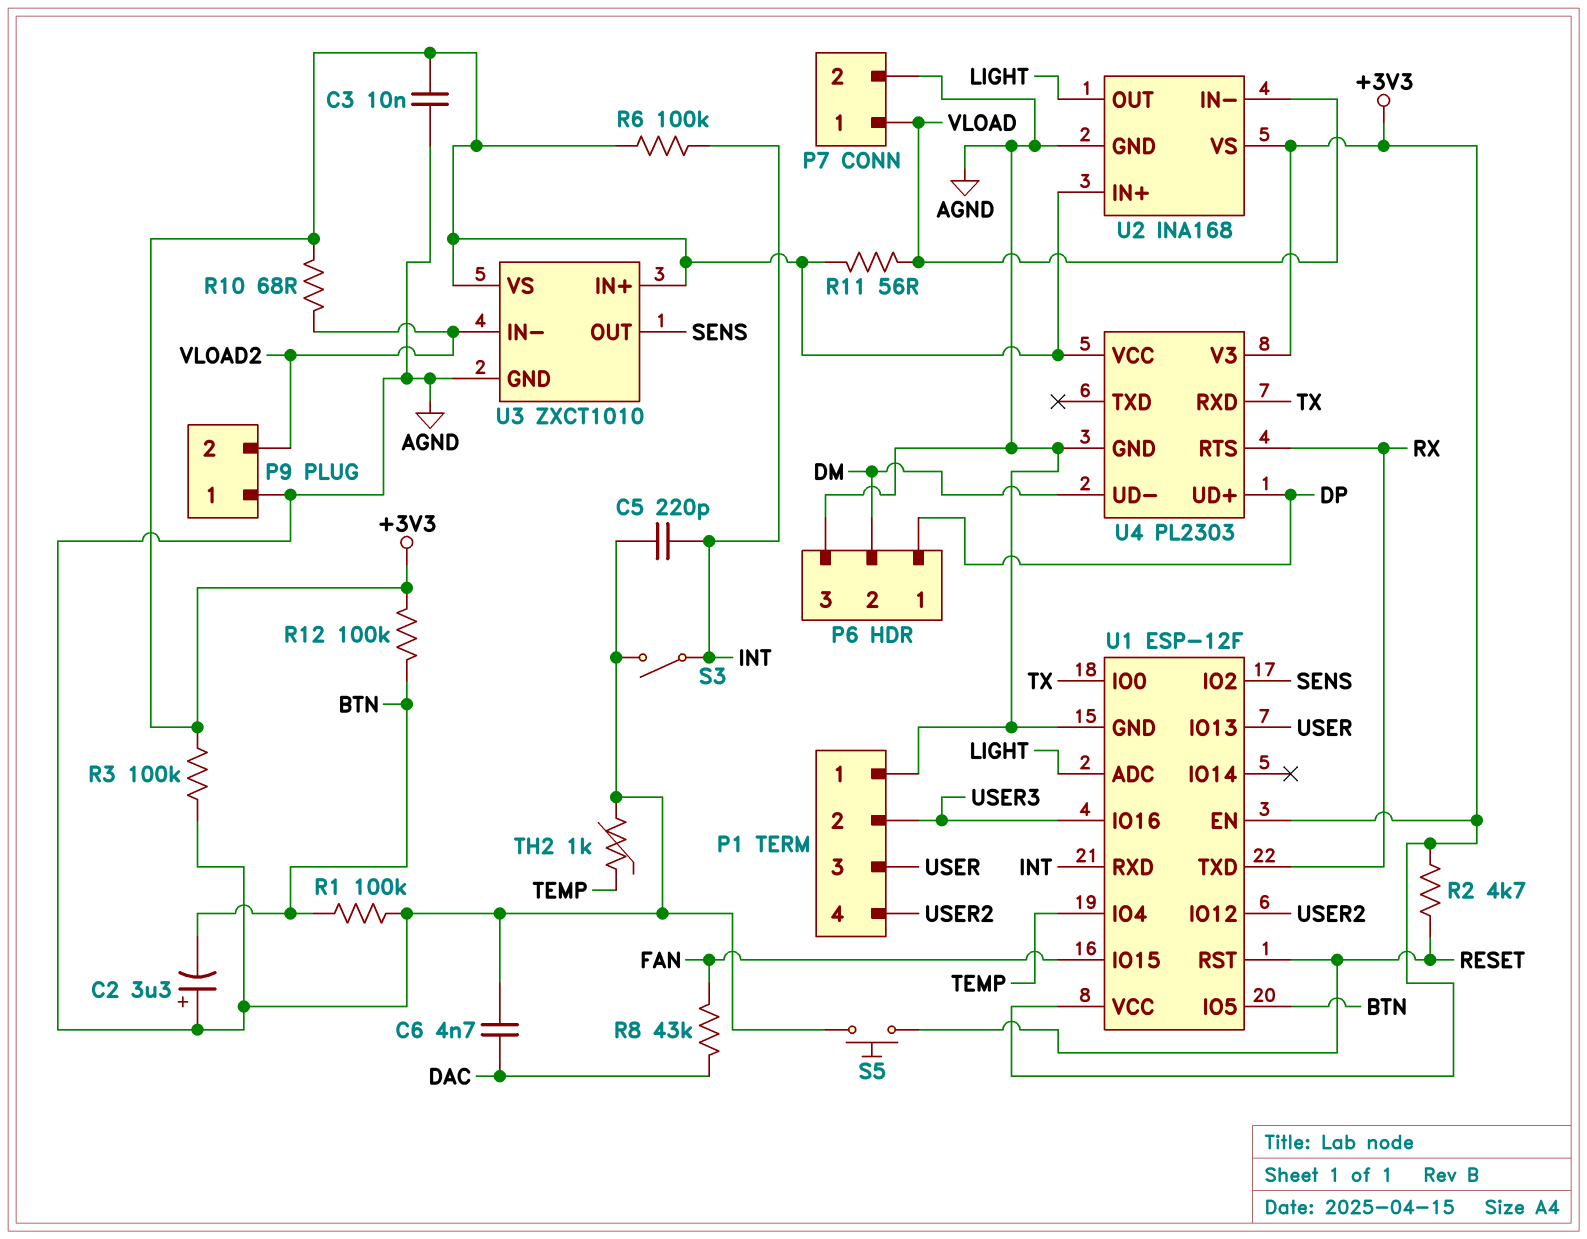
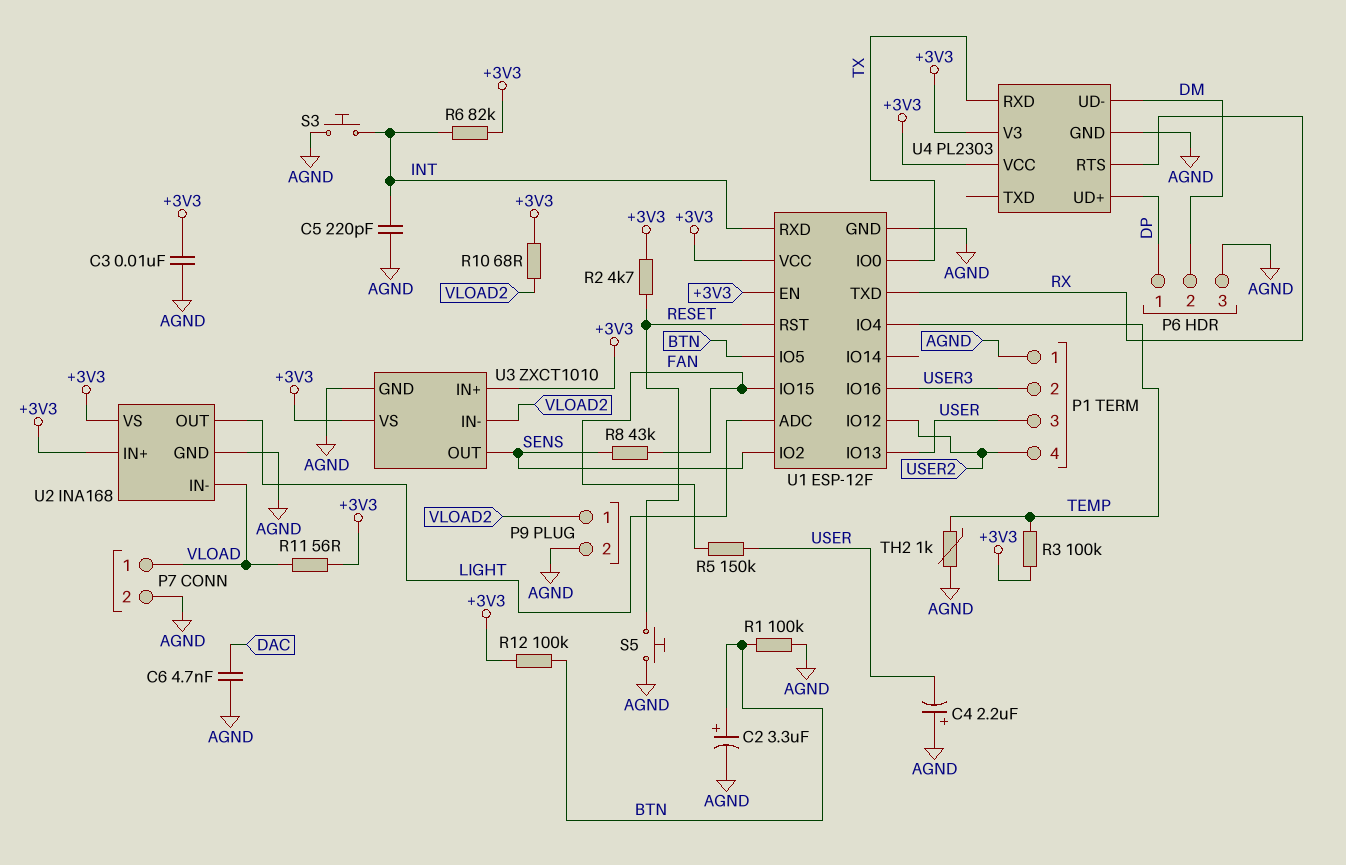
C2: 3.3uF (plus AGND, minus BTN) -> 3.3uF (plus BTN, minus AGND)
C4: none -> 2.2uF (plus AGND, minus USER)
P9 pin 1: AGND -> VLOAD2
P9 pin 2: VLOAD2 -> AGND
R3: 100k (+3V3, AGND) -> 100k (+3V3, TEMP)
R5: none -> 150k (FAN, USER)
R6: 100k (+3V3, INT) -> 82k (+3V3, INT)
R8: 43k (DAC, FAN) -> 43k (FAN, SENS)
S3: switch (AGND, INT) -> button (AGND, INT)

